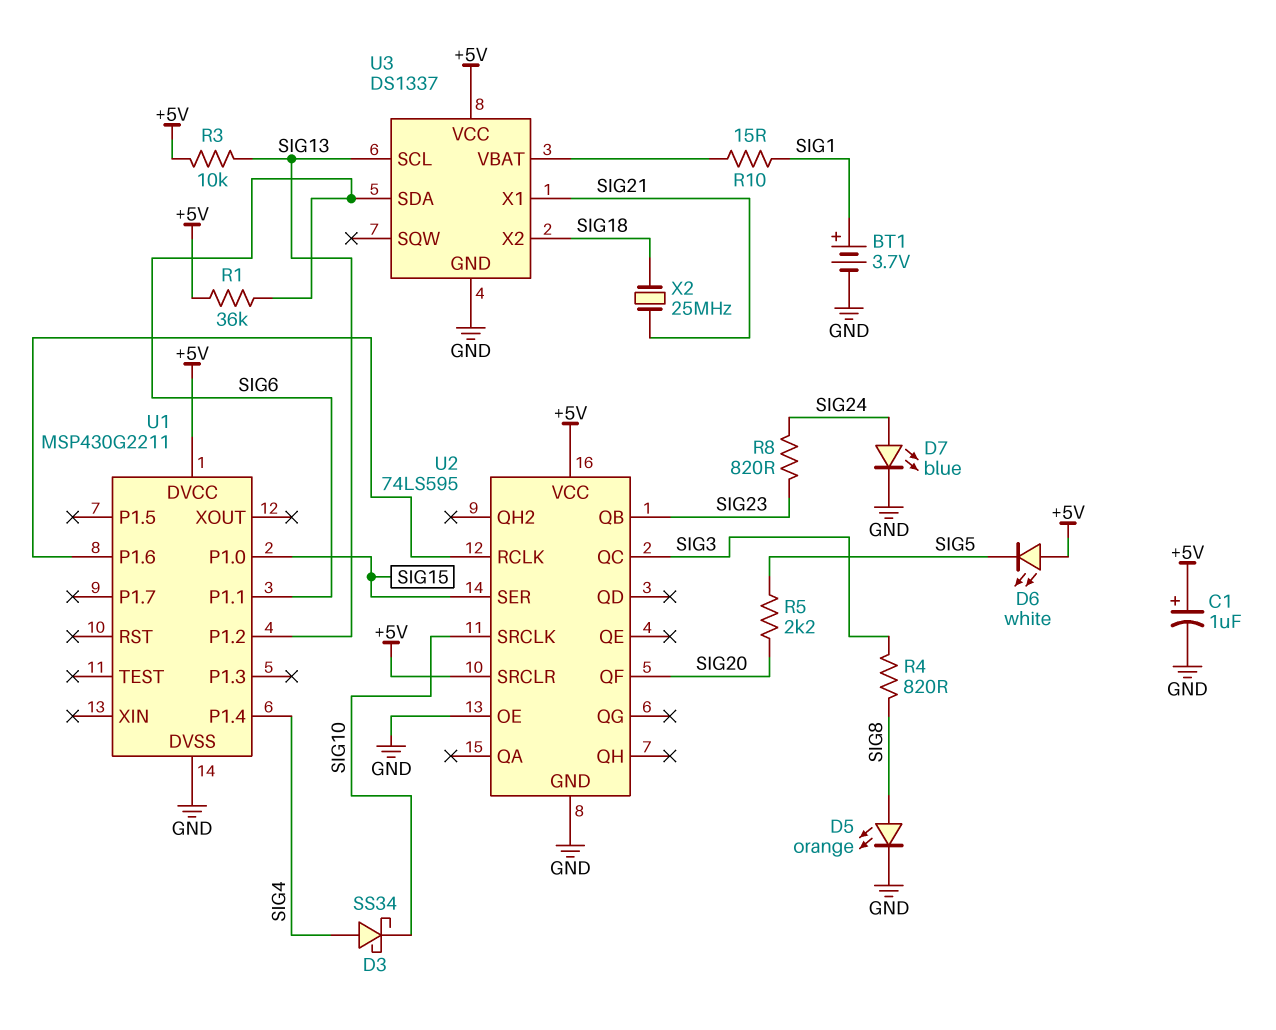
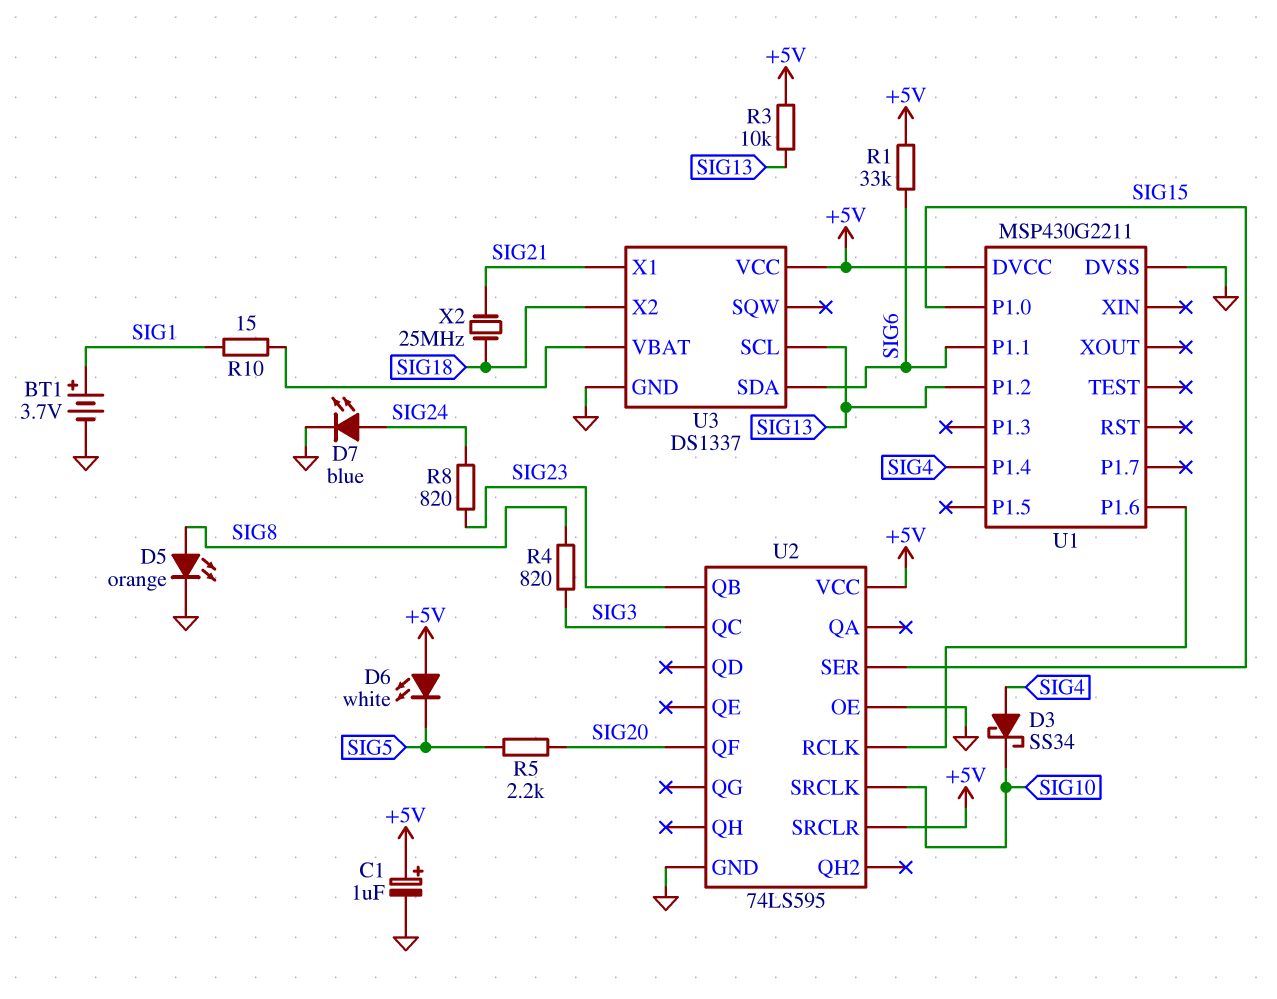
R1: 36k (+5V, SIG6) -> 33k (+5V, SIG6)

